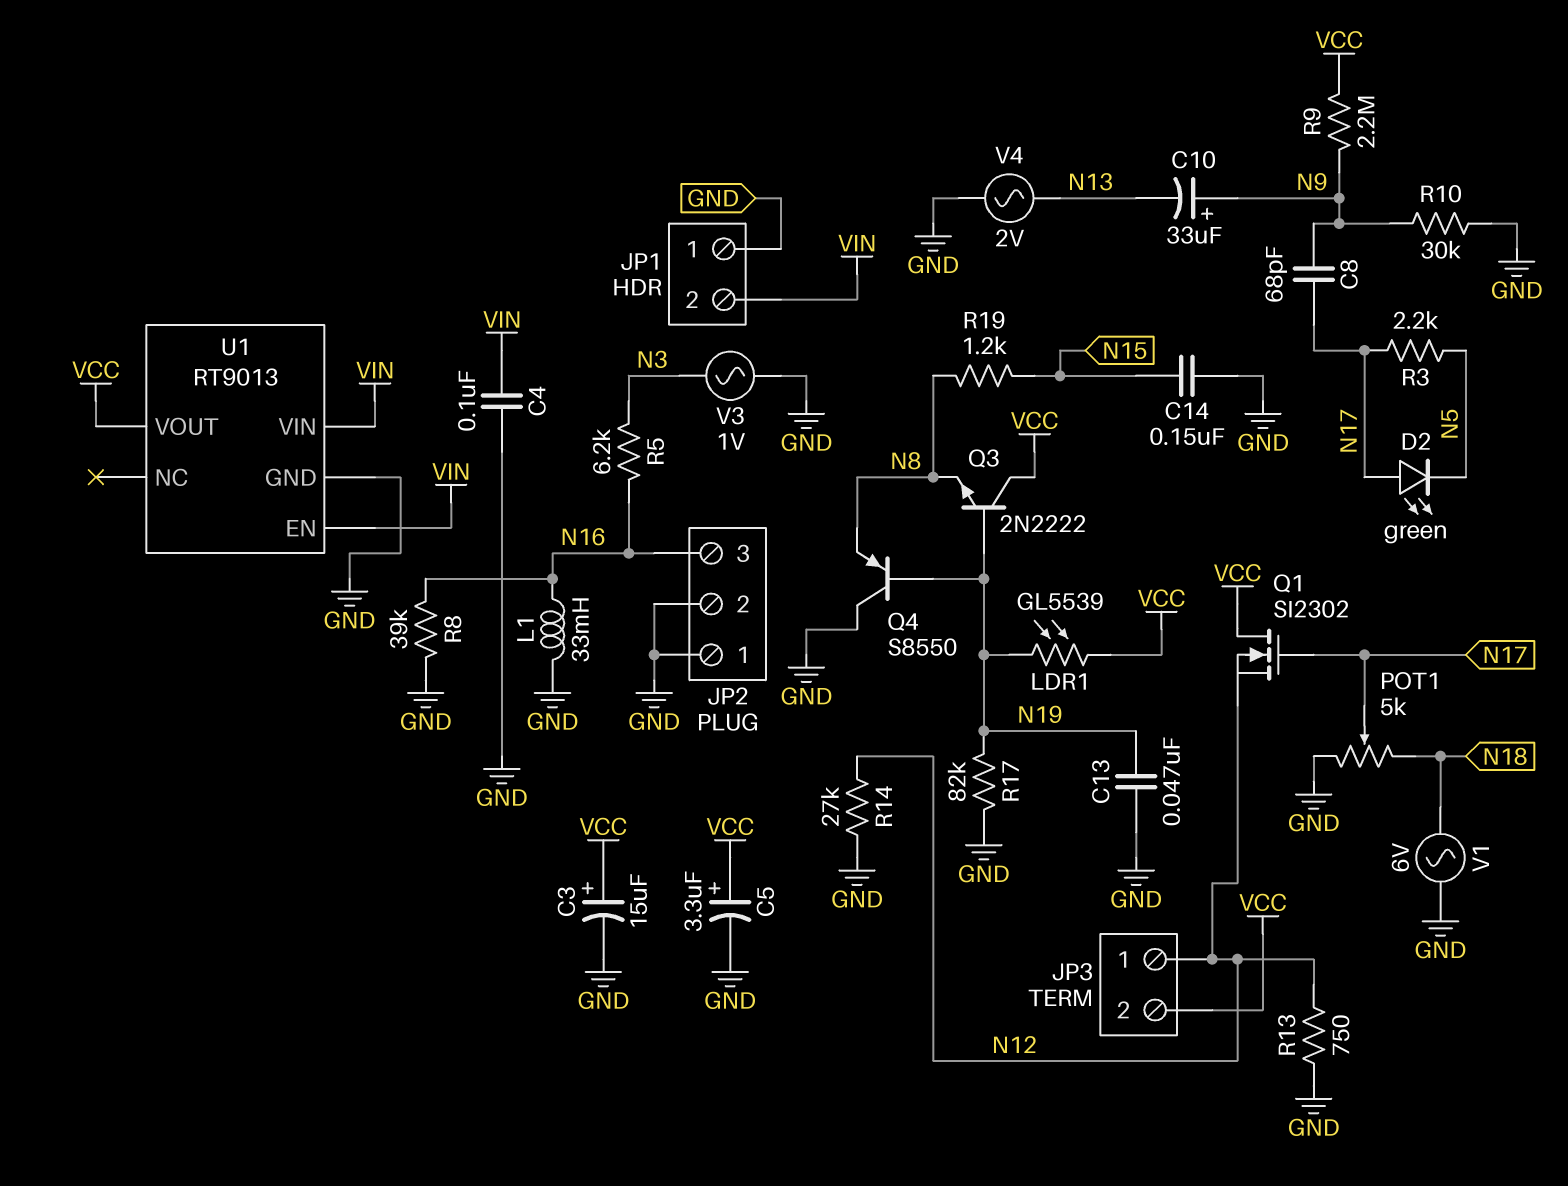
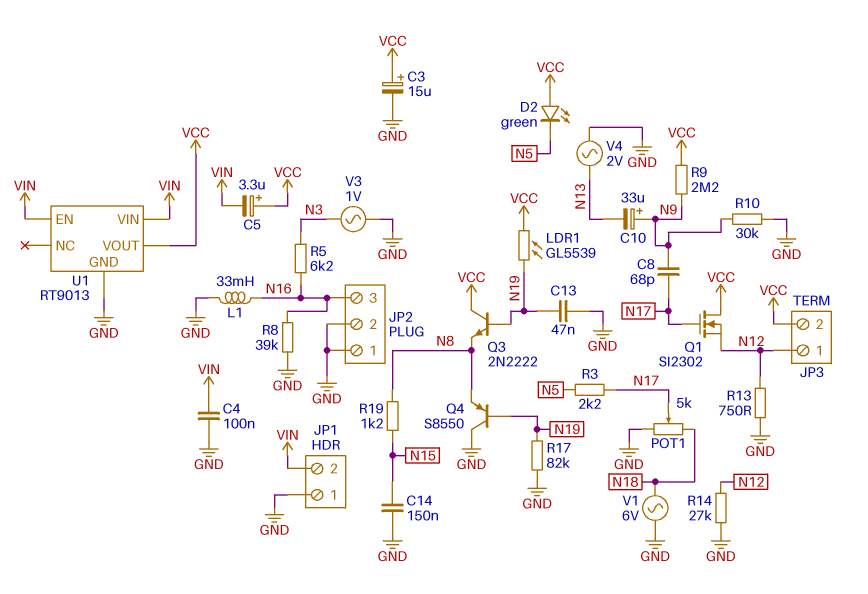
C5: 3.3uF (plus VCC, minus GND) -> 3.3uF (plus VCC, minus VIN)
D2: LED green (A N17, K N5) -> LED green (A VCC, K N5)

